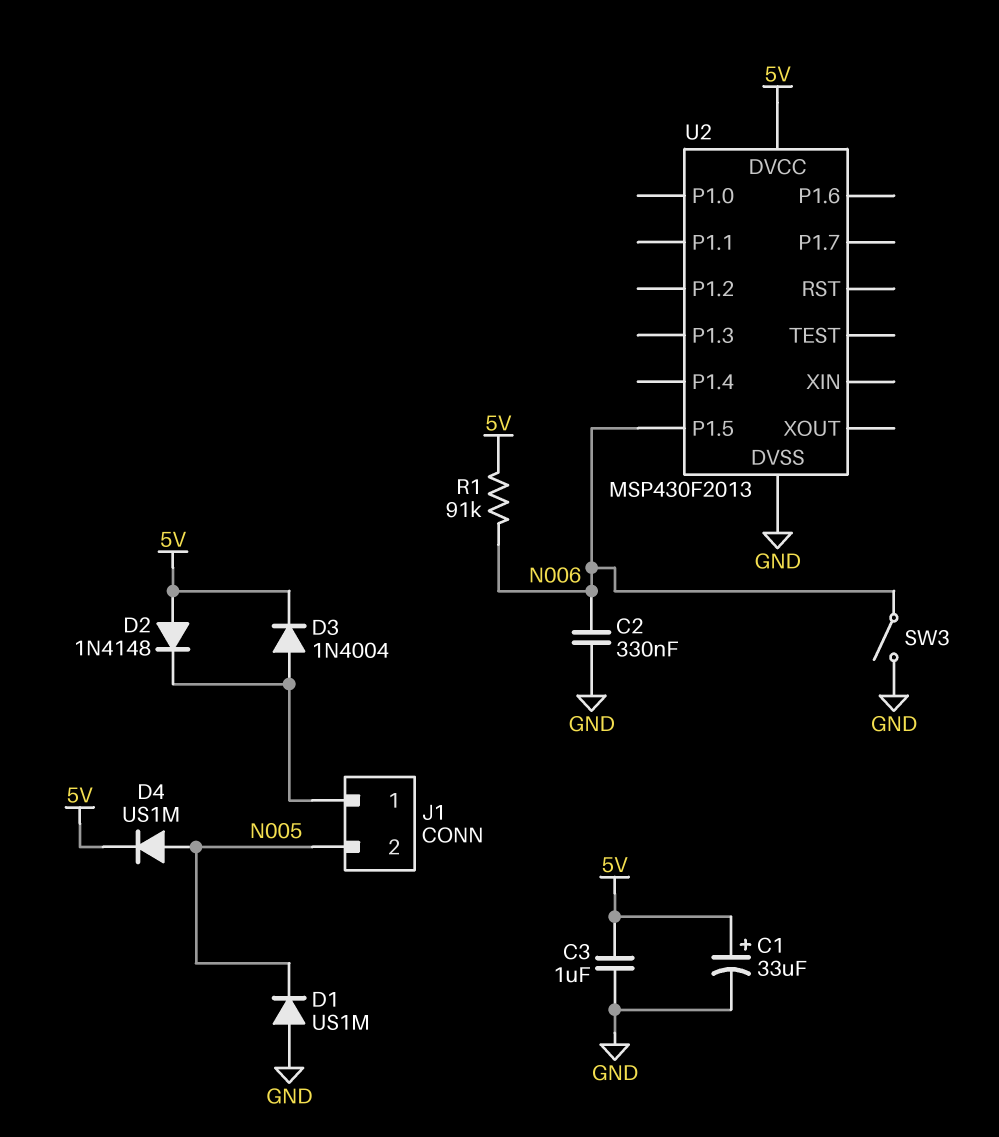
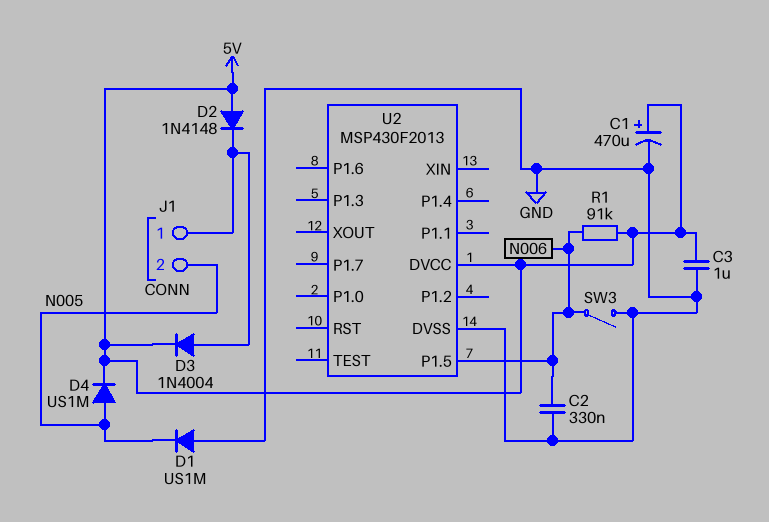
C1: 33uF (plus 5V, minus GND) -> 470uF (plus 5V, minus GND)

